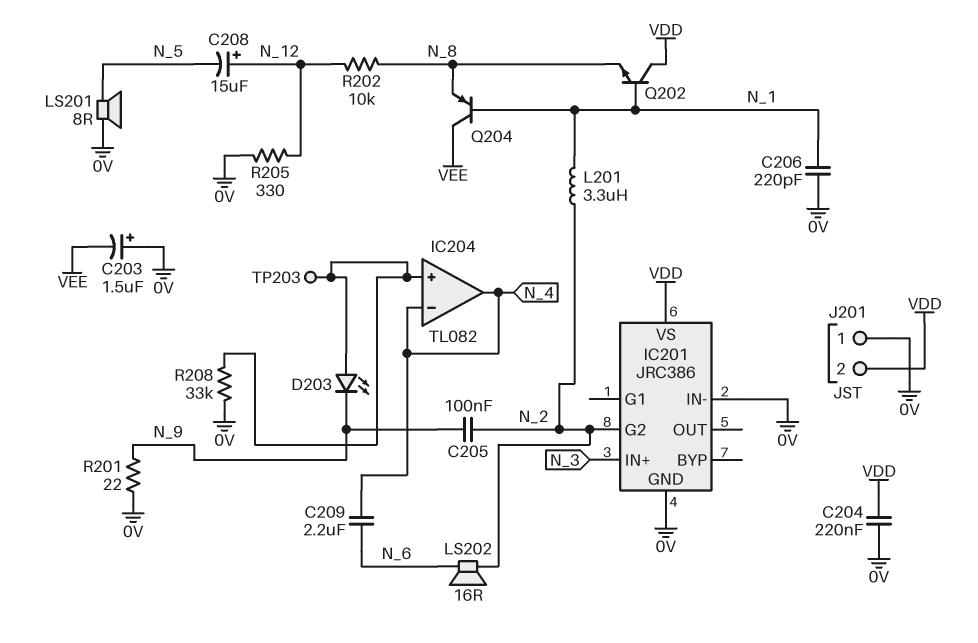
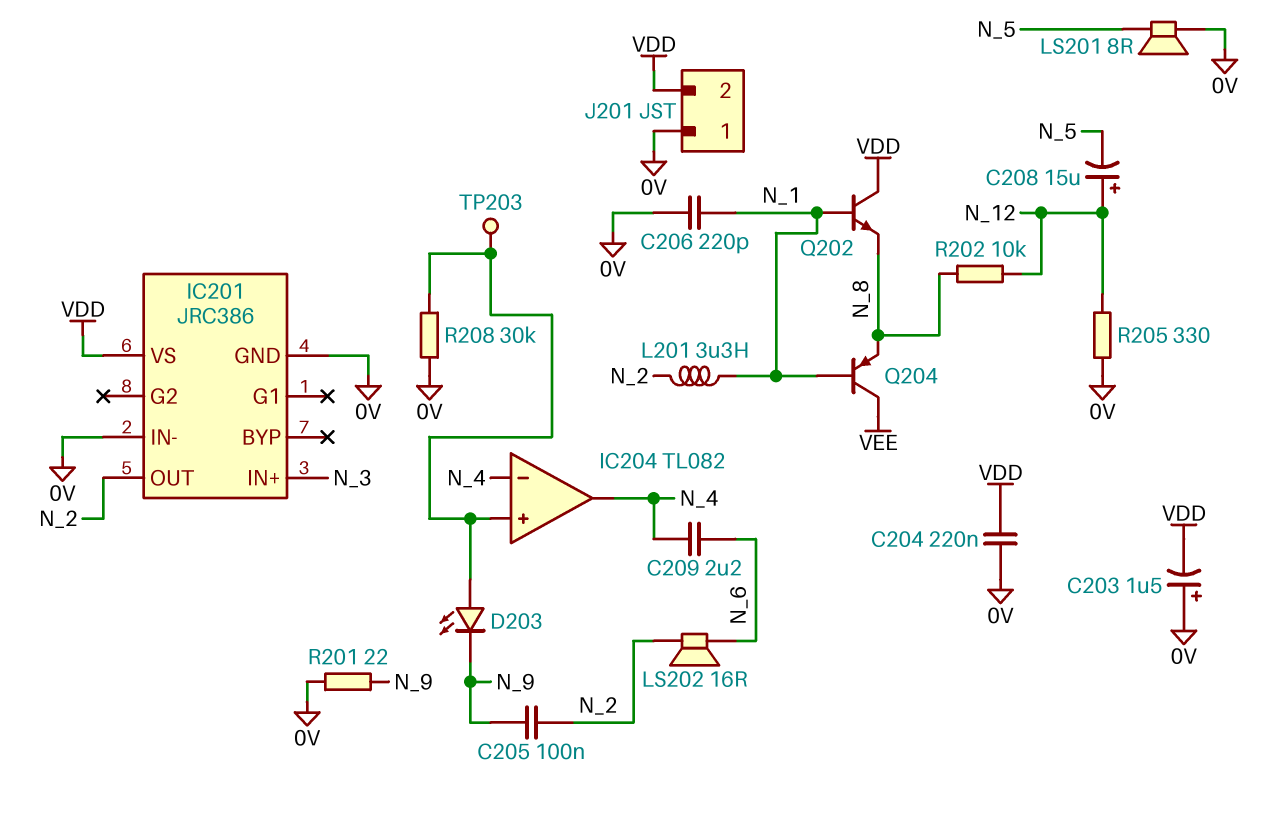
C203: 1.5uF (plus 0V, minus VEE) -> 1.5uF (plus 0V, minus VDD)
IC201 pin G2: N_2 -> none
IC201 pin OUT: none -> N_2
R208: 33k (0V, IC204/in+) -> 30k (0V, IC204/in+)

